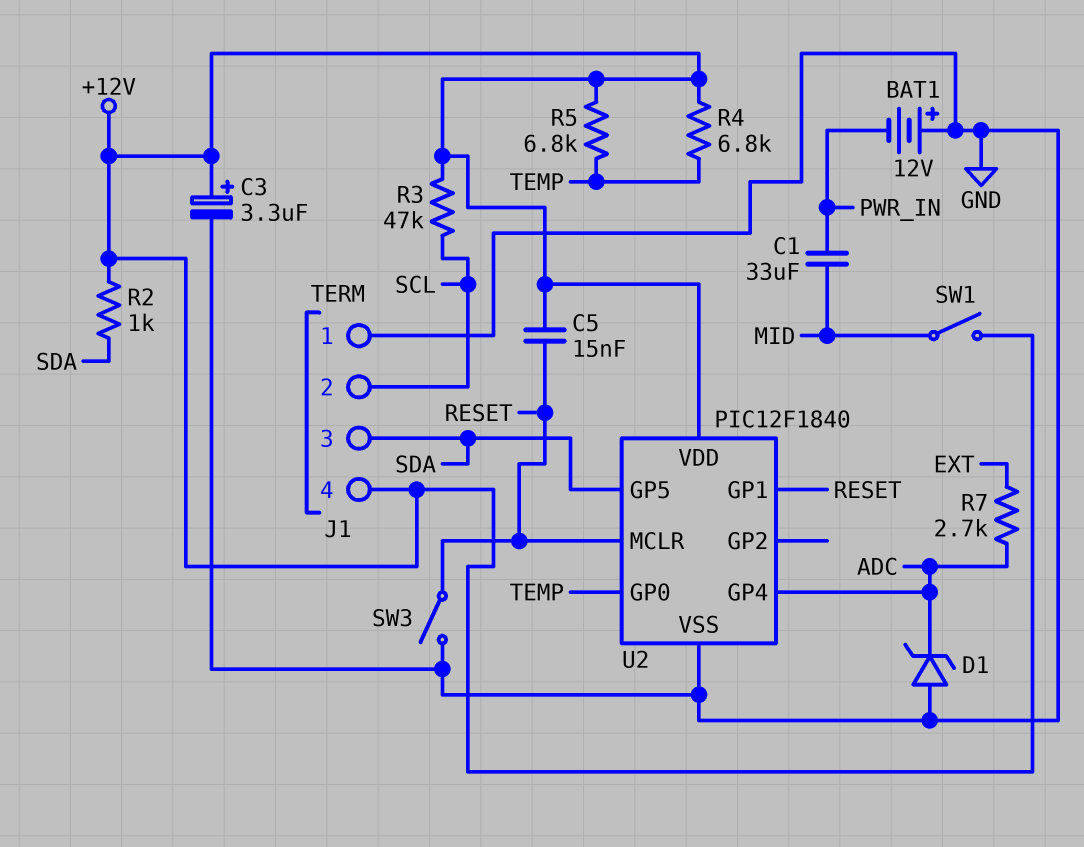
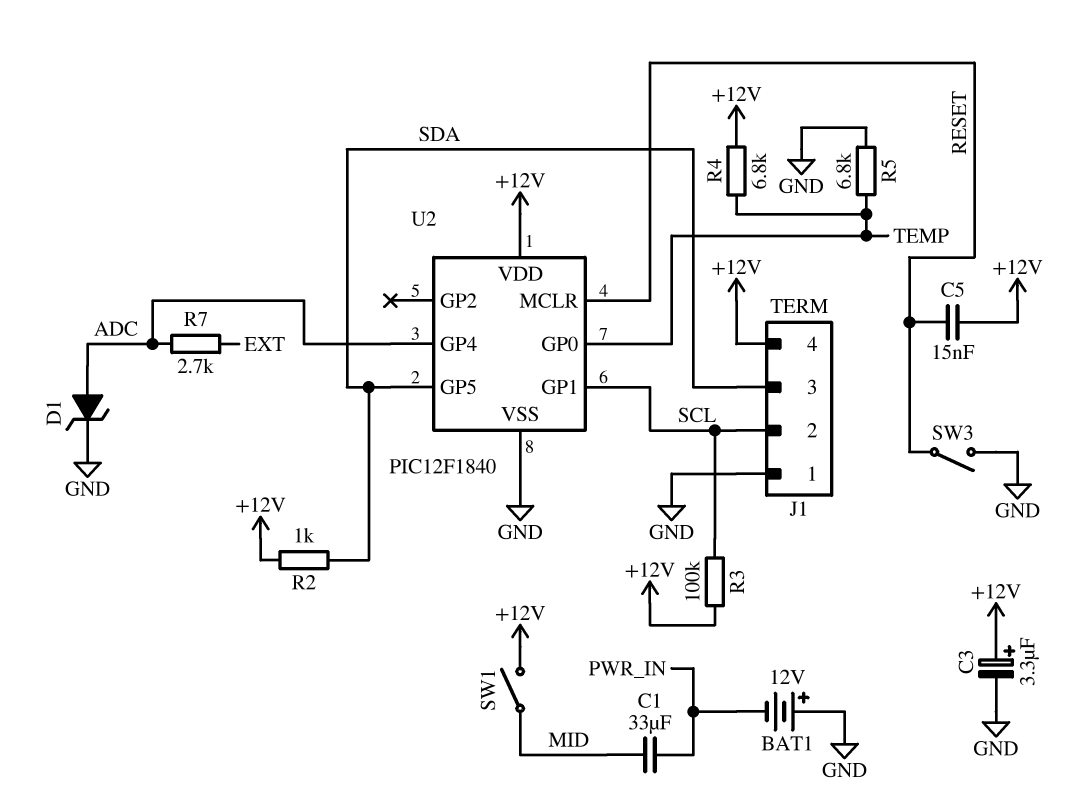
D1: zener (A GND, K ADC) -> zener (A ADC, K GND)
R3: 47k (+12V, SCL) -> 100k (+12V, SCL)
R5: 6.8k (+12V, TEMP) -> 6.8k (GND, TEMP)
U2 pin GP1: RESET -> SCL

